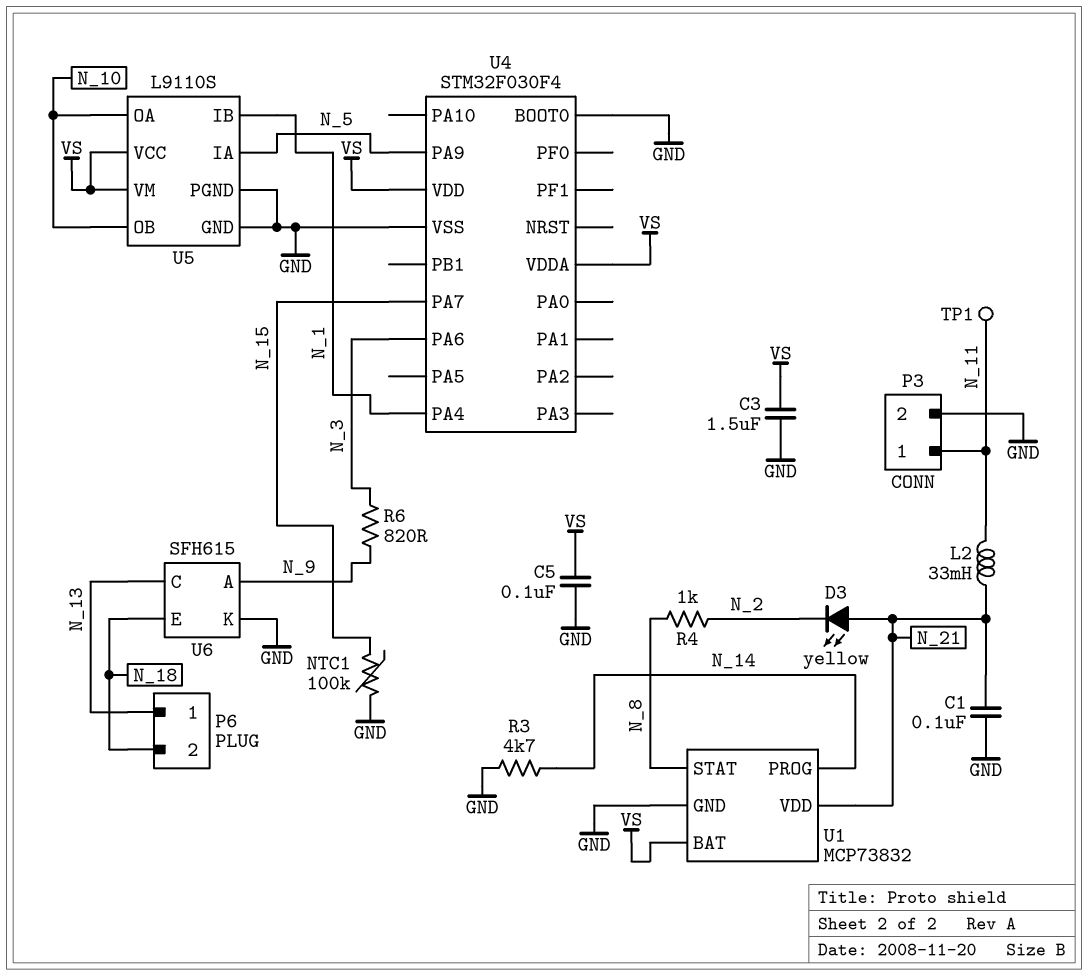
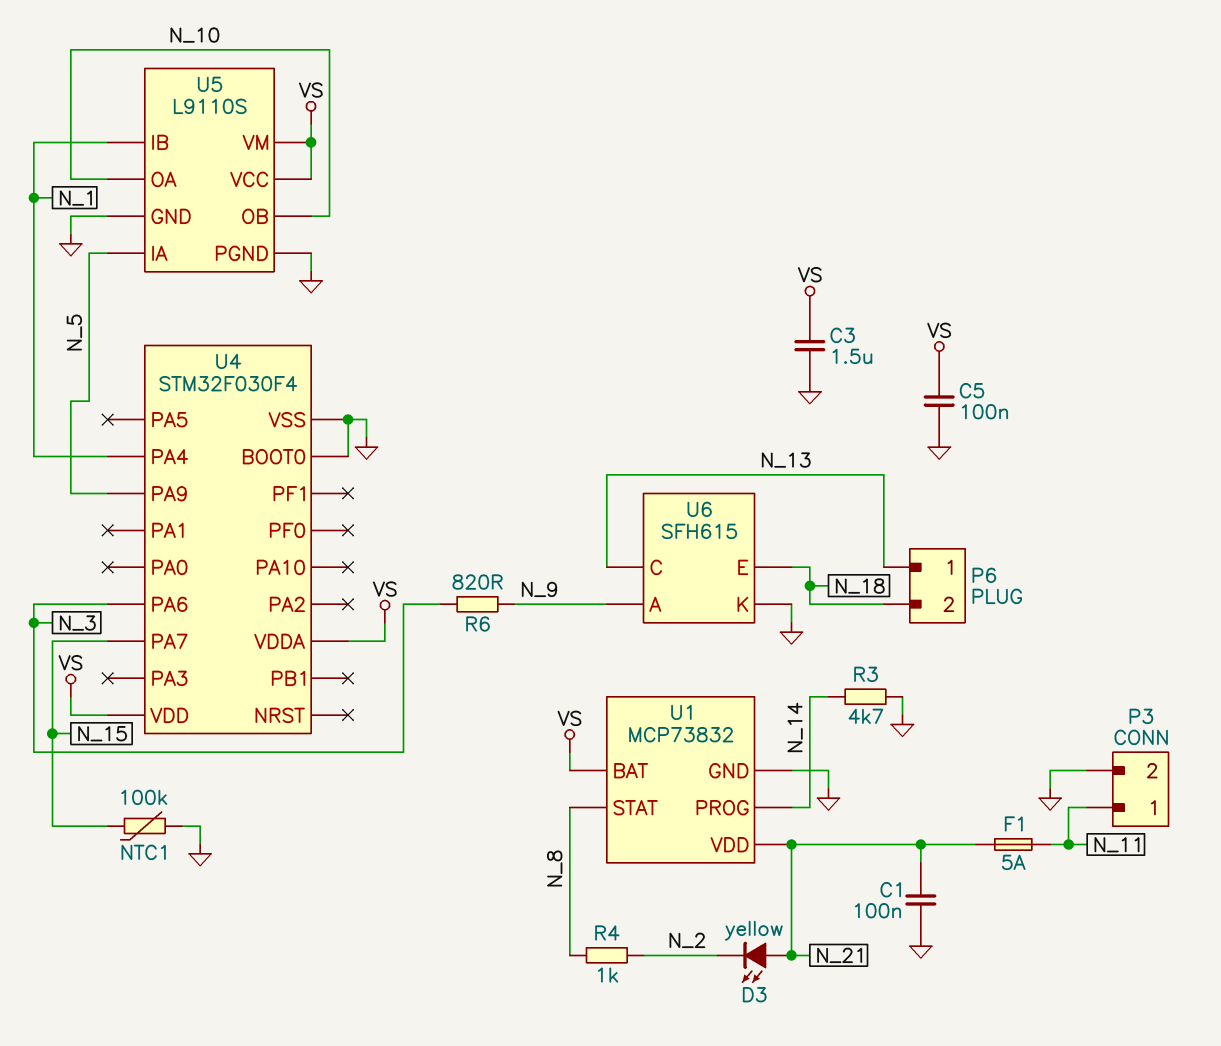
F1: none -> 5A (N_11, N_21)
L2: 33mH (N_11, N_21) -> none
TP1: test point (N_11) -> none

